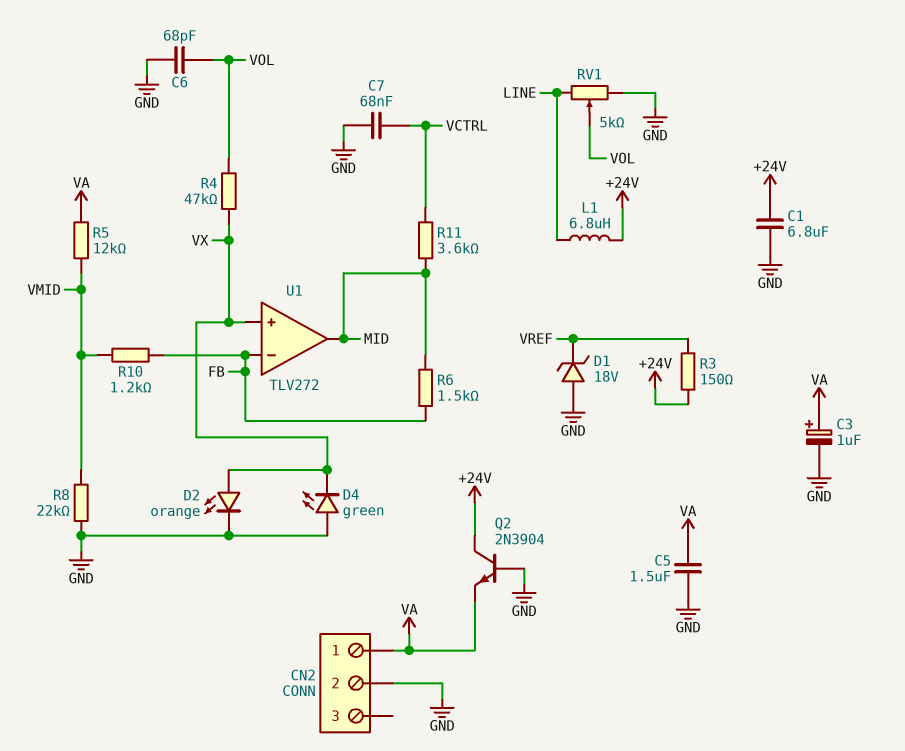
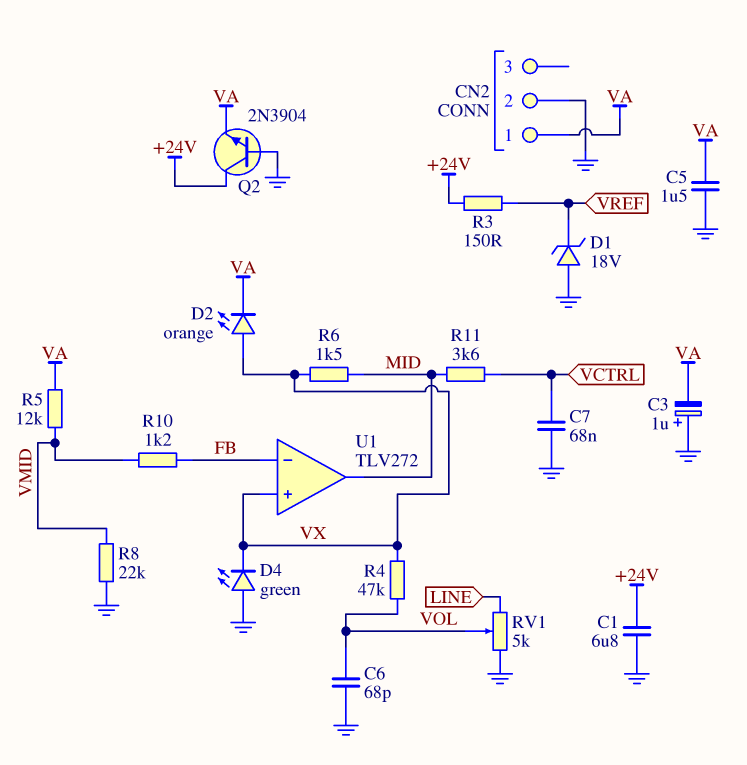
C3: 1uF (plus VA, minus GND) -> 1uF (plus GND, minus VA)
D2: LED orange (A VX, K GND) -> LED orange (A VX, K VA)
L1: 6.8uH (+24V, LINE) -> none
R6: 1.5k (FB, MID) -> 1.5k (MID, VX)

